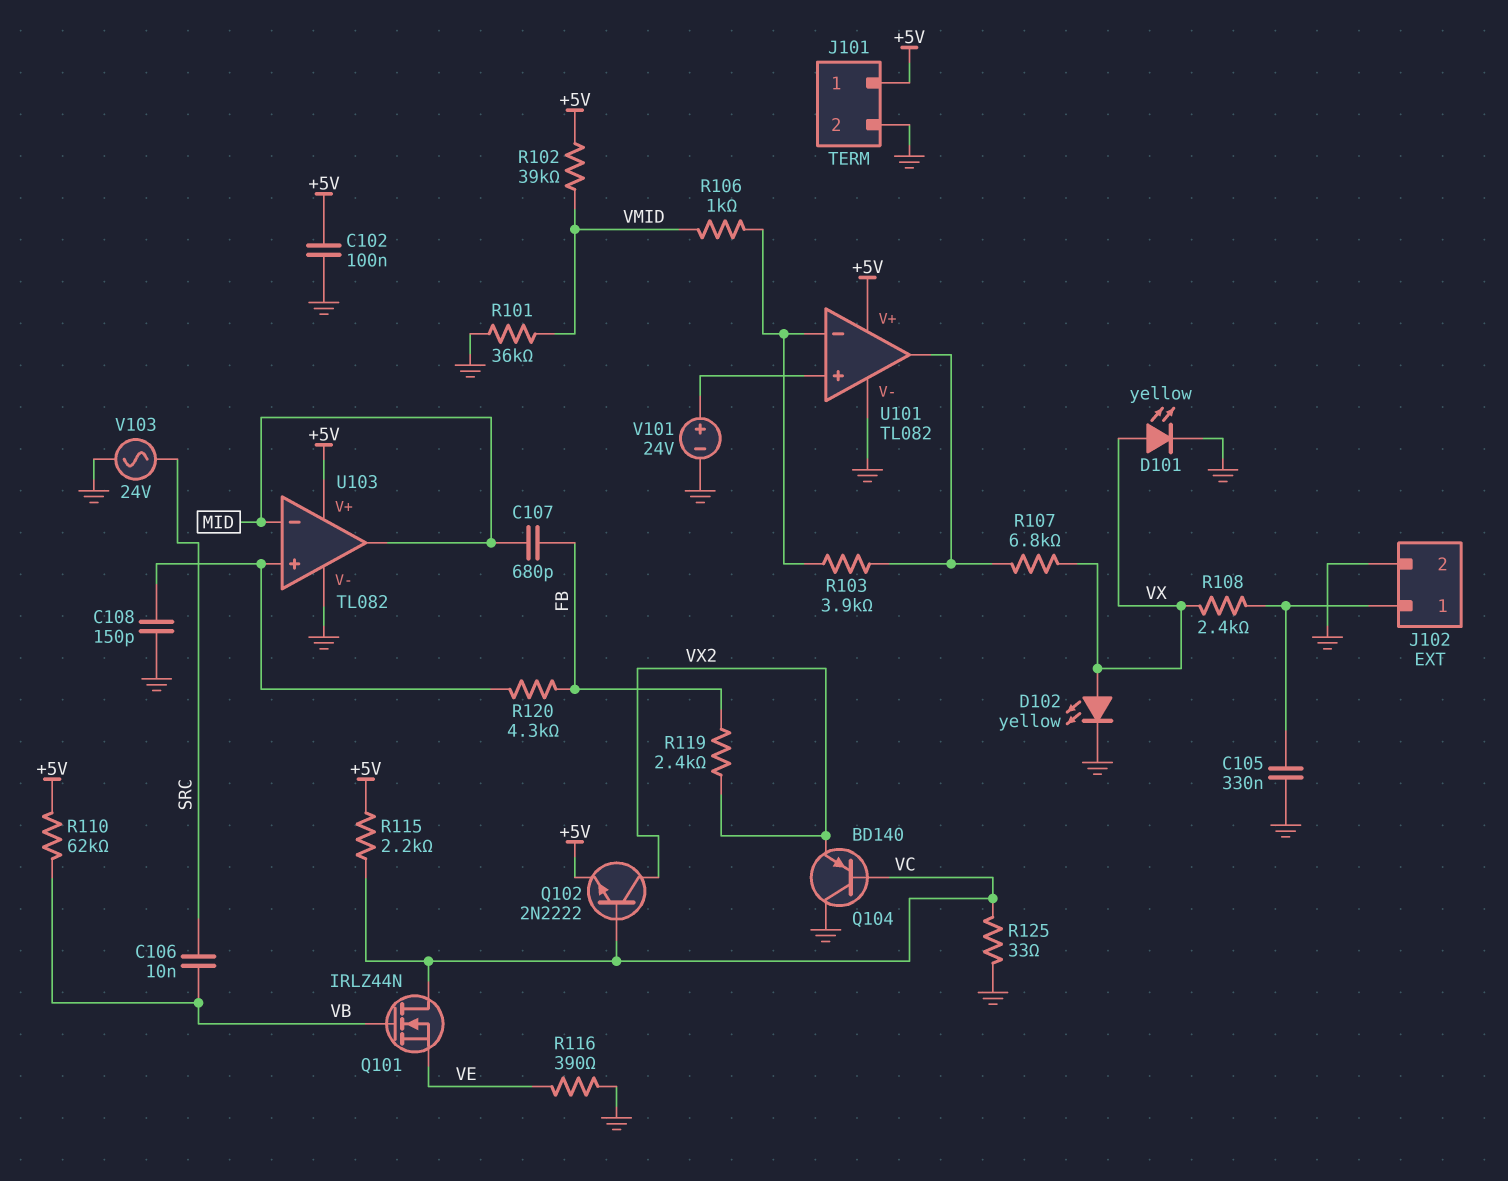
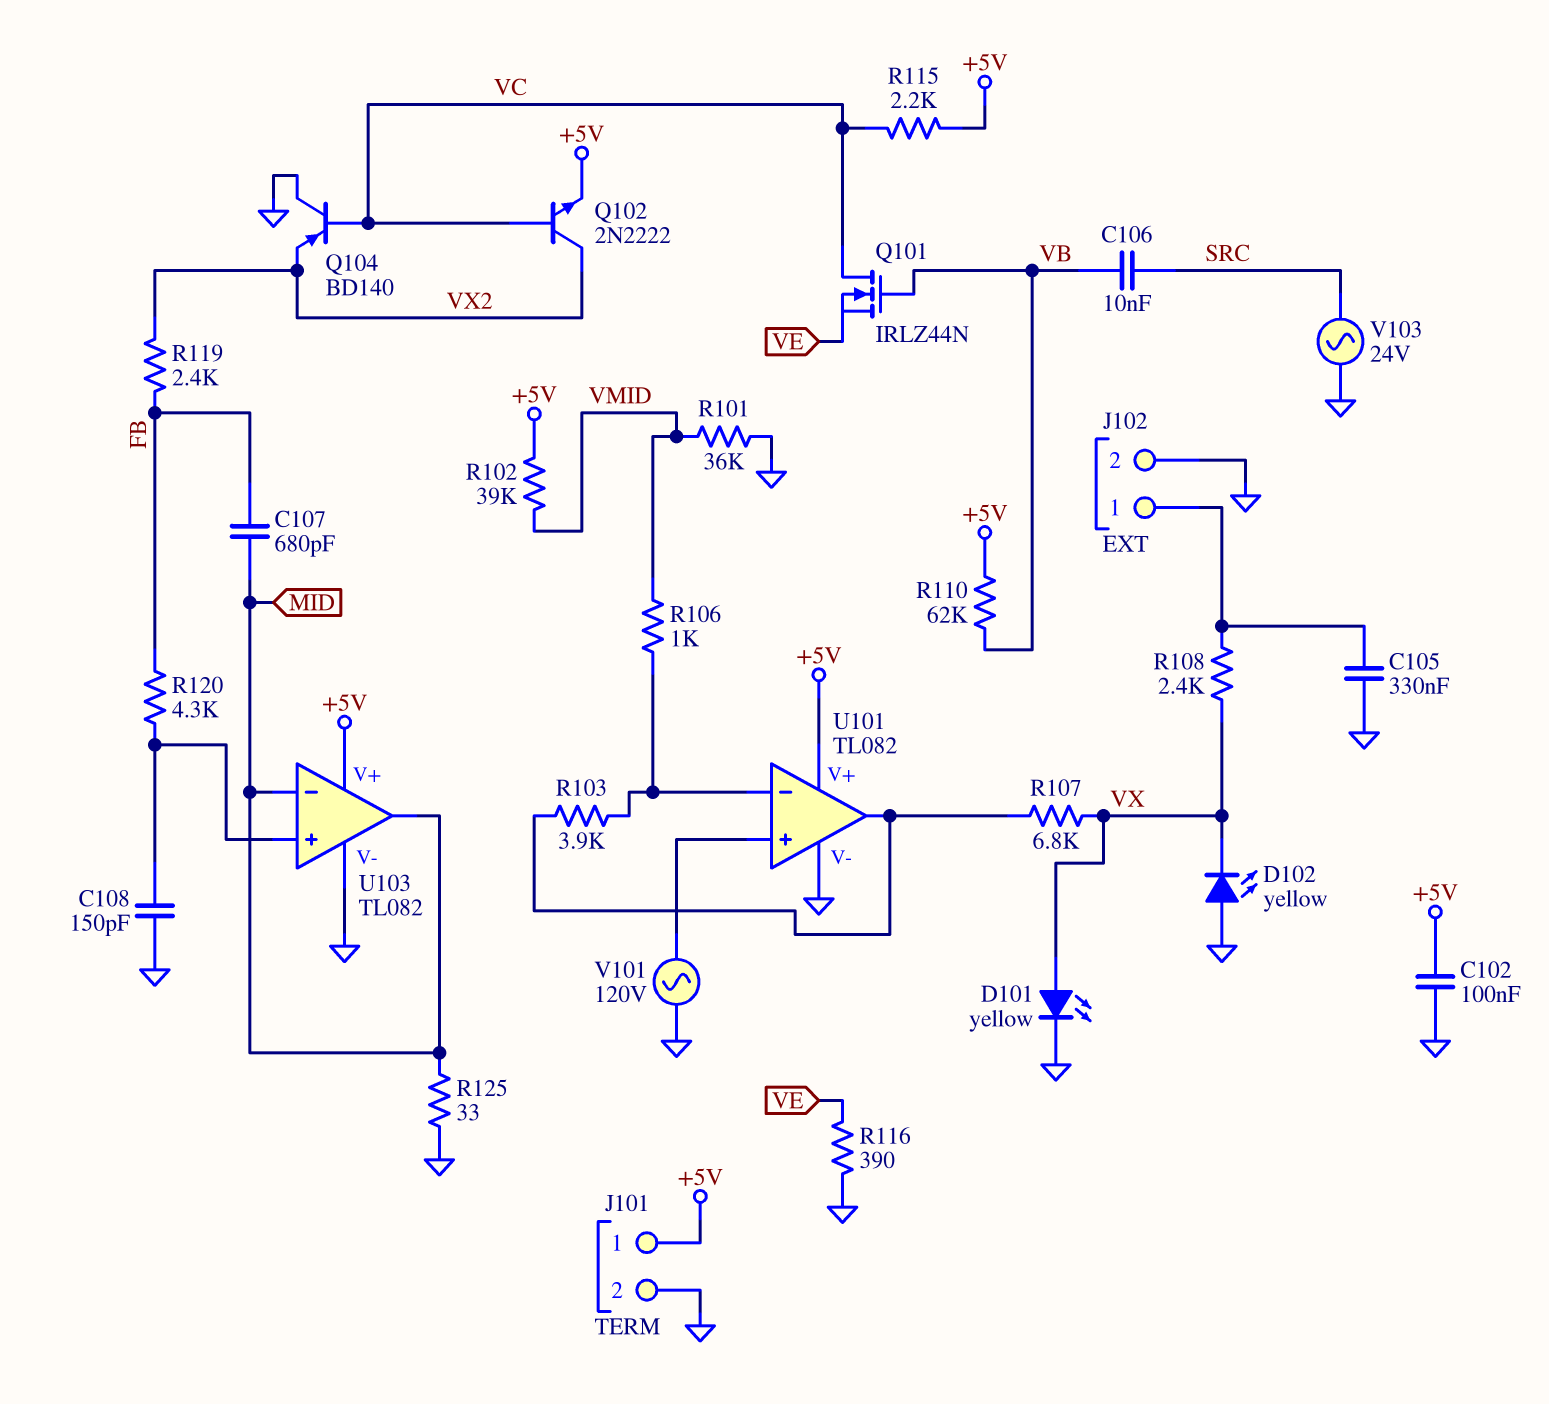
D102: LED yellow (A VX, K GND) -> LED yellow (A GND, K VX)
R125: 33 (GND, VC) -> 33 (GND, MID)
V101: 24V (plus U101/in+, minus GND) -> AC 120V (GND, U101/in+)

